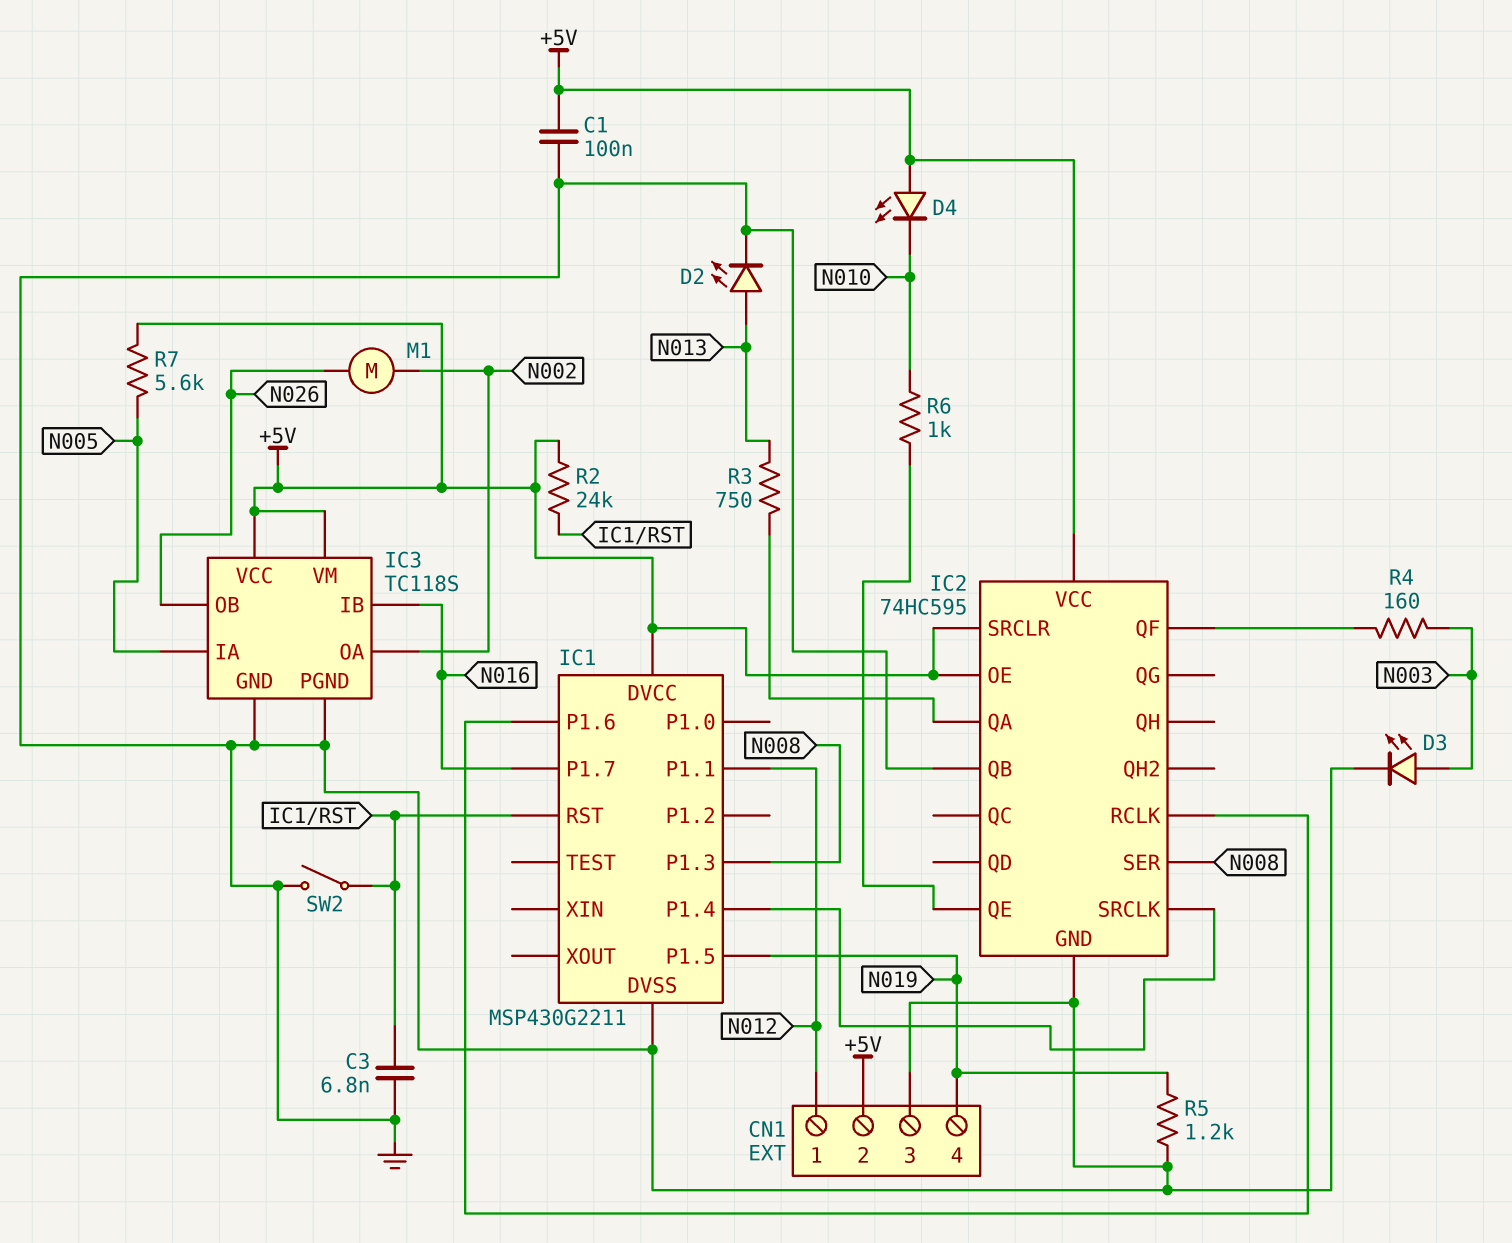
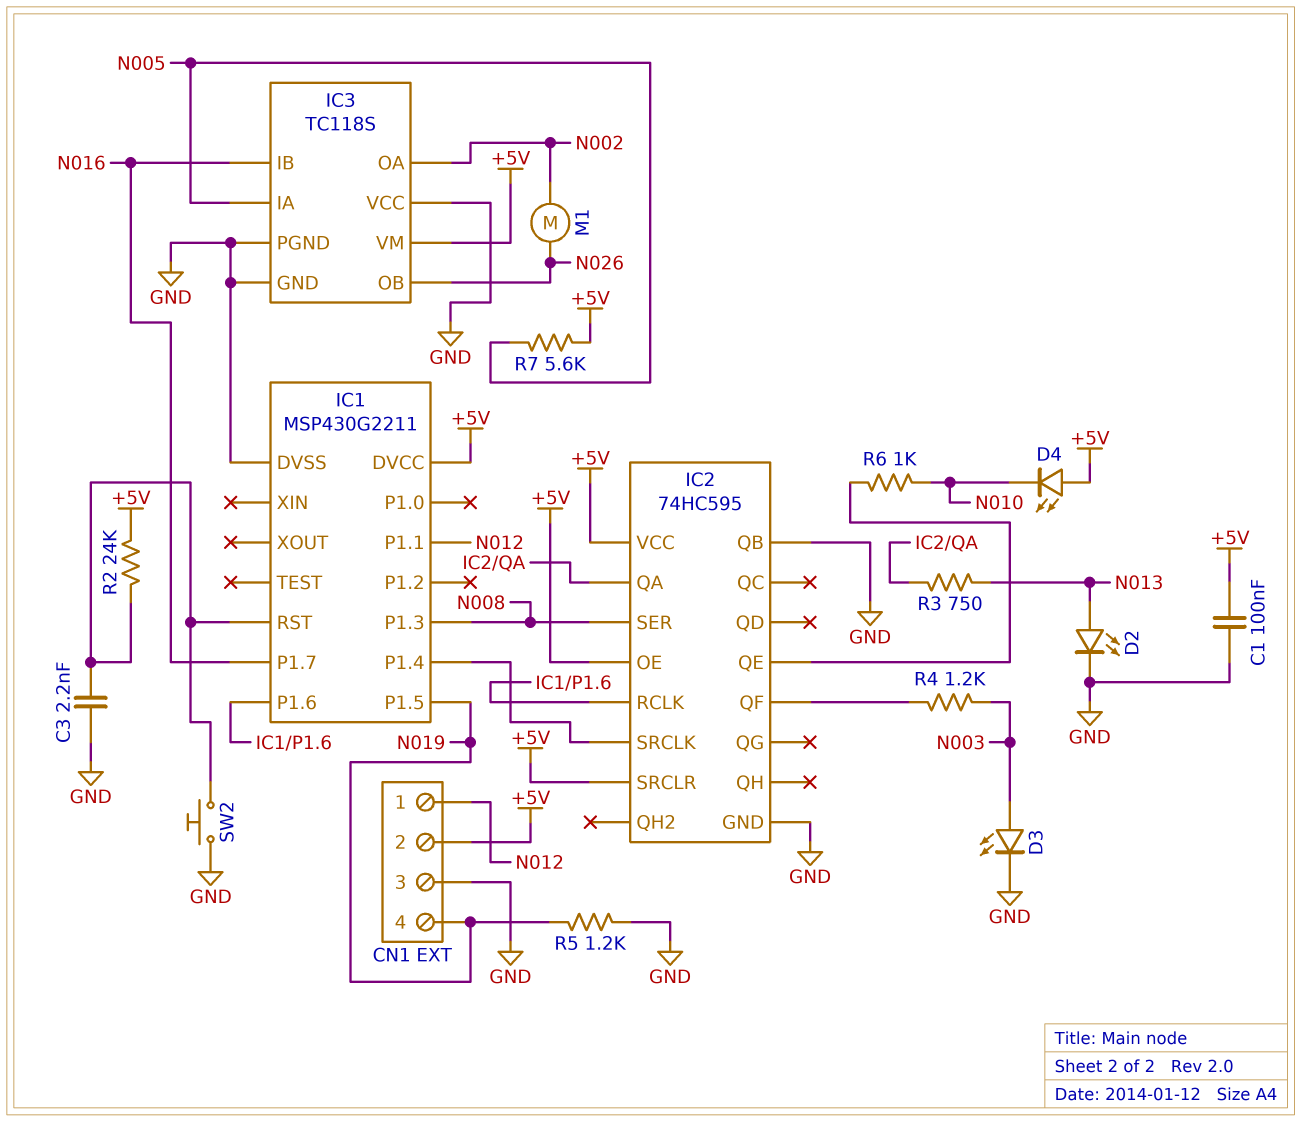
C3: 6.8nF (GND, IC1/RST) -> 2.2nF (GND, IC1/RST)
IC3 pin VCC: +5V -> GND
R4: 160 (IC2/QF, N003) -> 1.2k (IC2/QF, N003)
SW2: switch (GND, IC1/RST) -> button (GND, IC1/RST)

